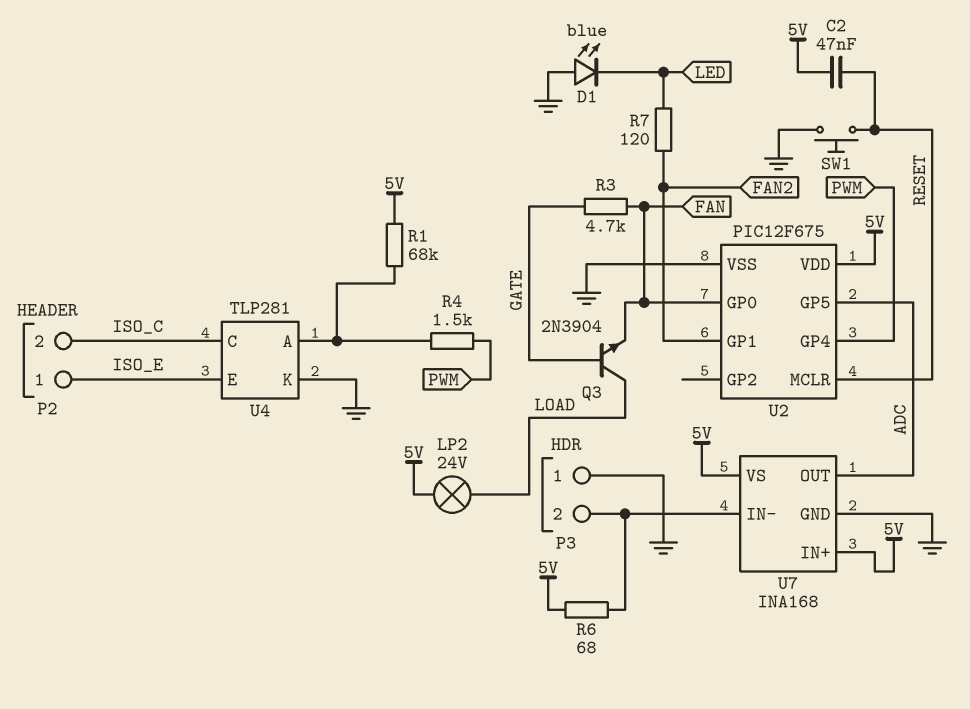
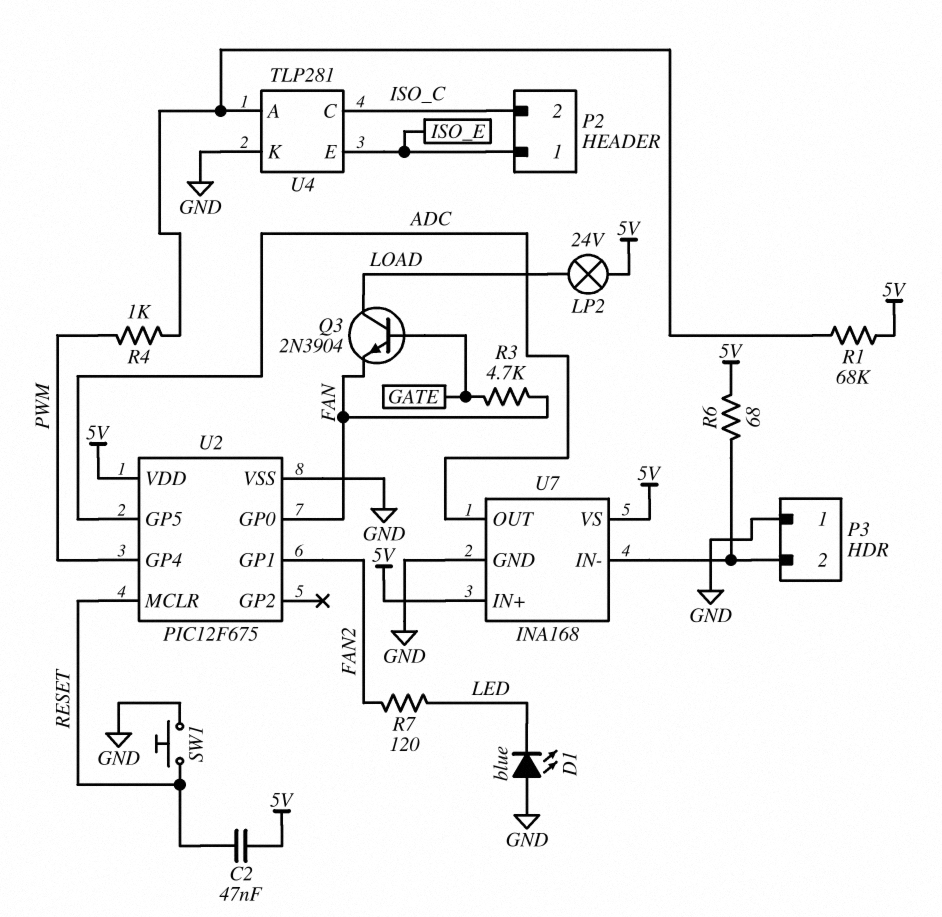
R4: 1.5k (PWM, U4/A) -> 1k (PWM, U4/A)

